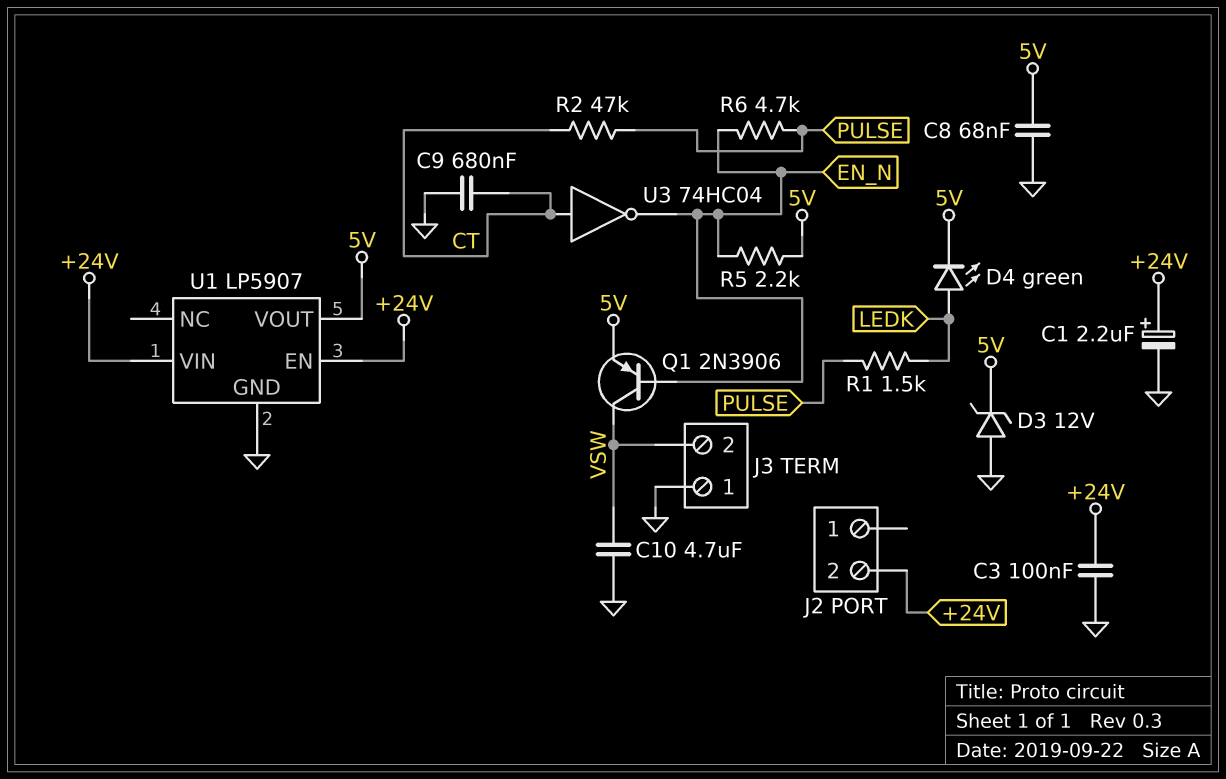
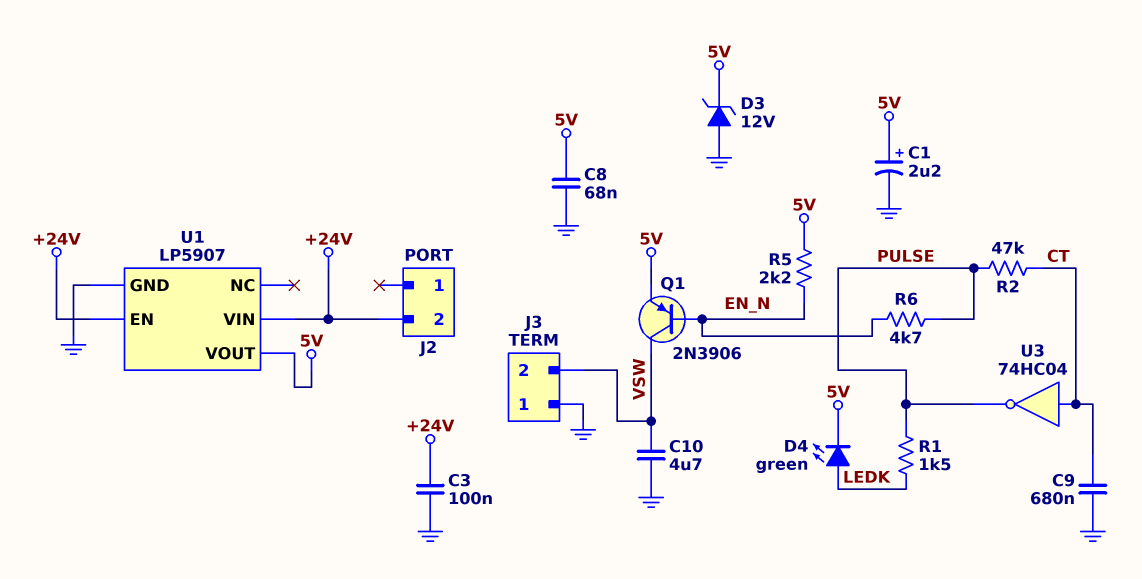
C1: 2.2uF (plus +24V, minus GND) -> 2.2uF (plus 5V, minus GND)
U3: NOT 74HC04 (in CT, out EN_N) -> NOT 74HC04 (in CT, out PULSE)

